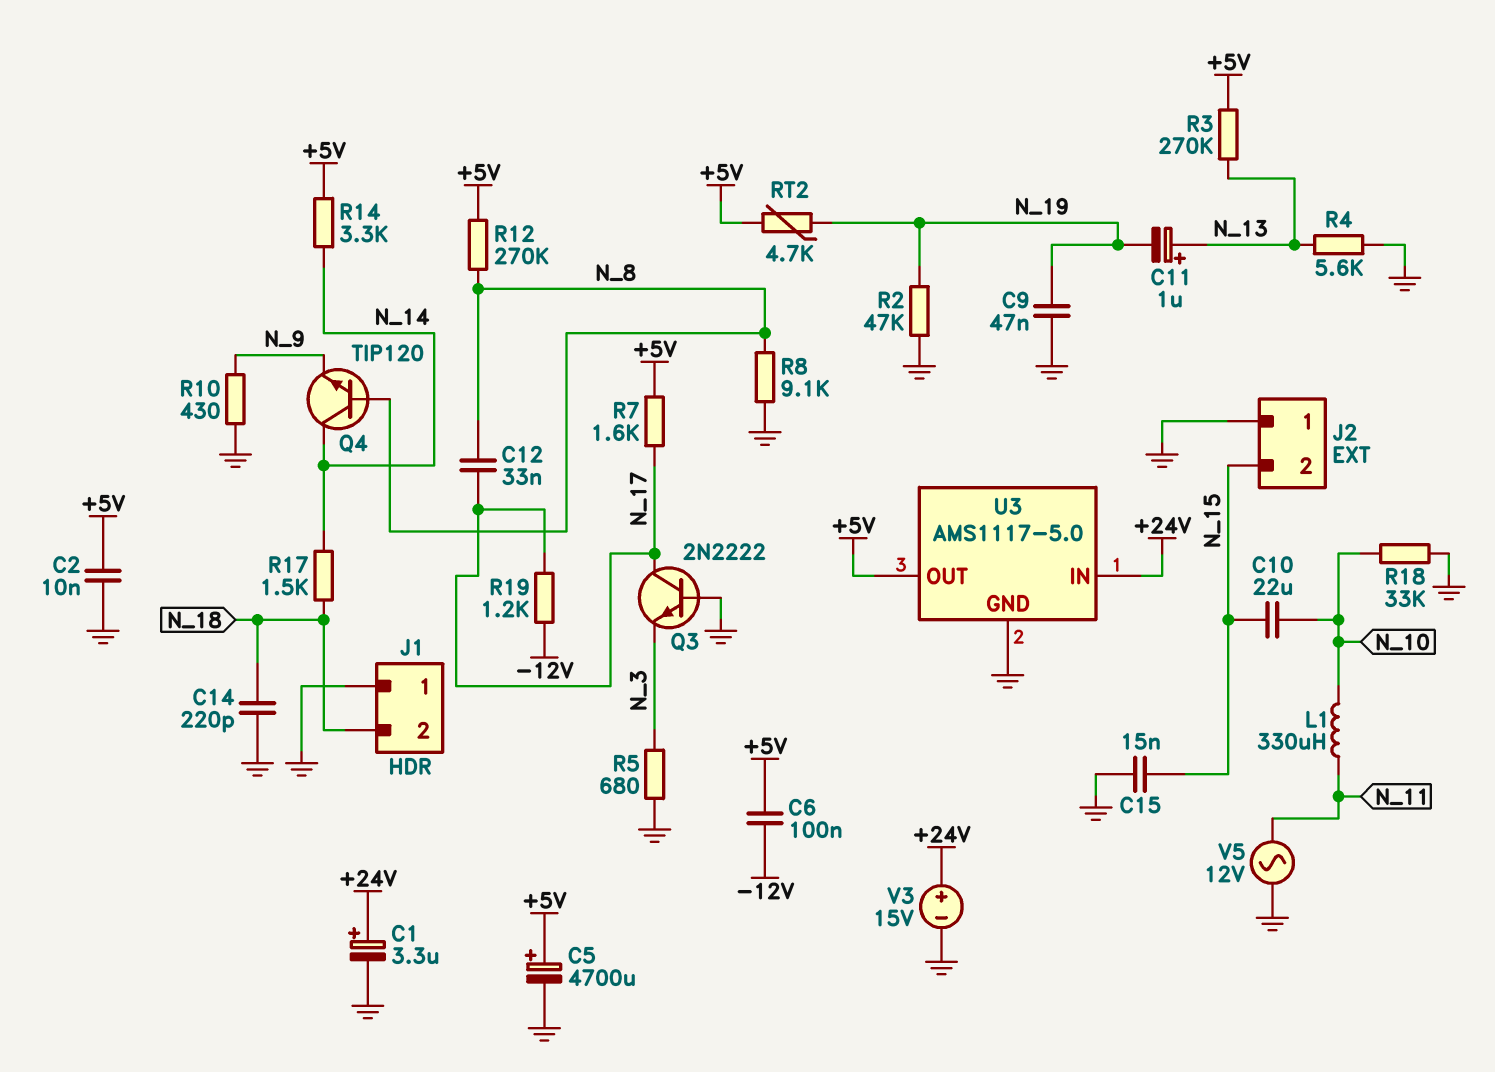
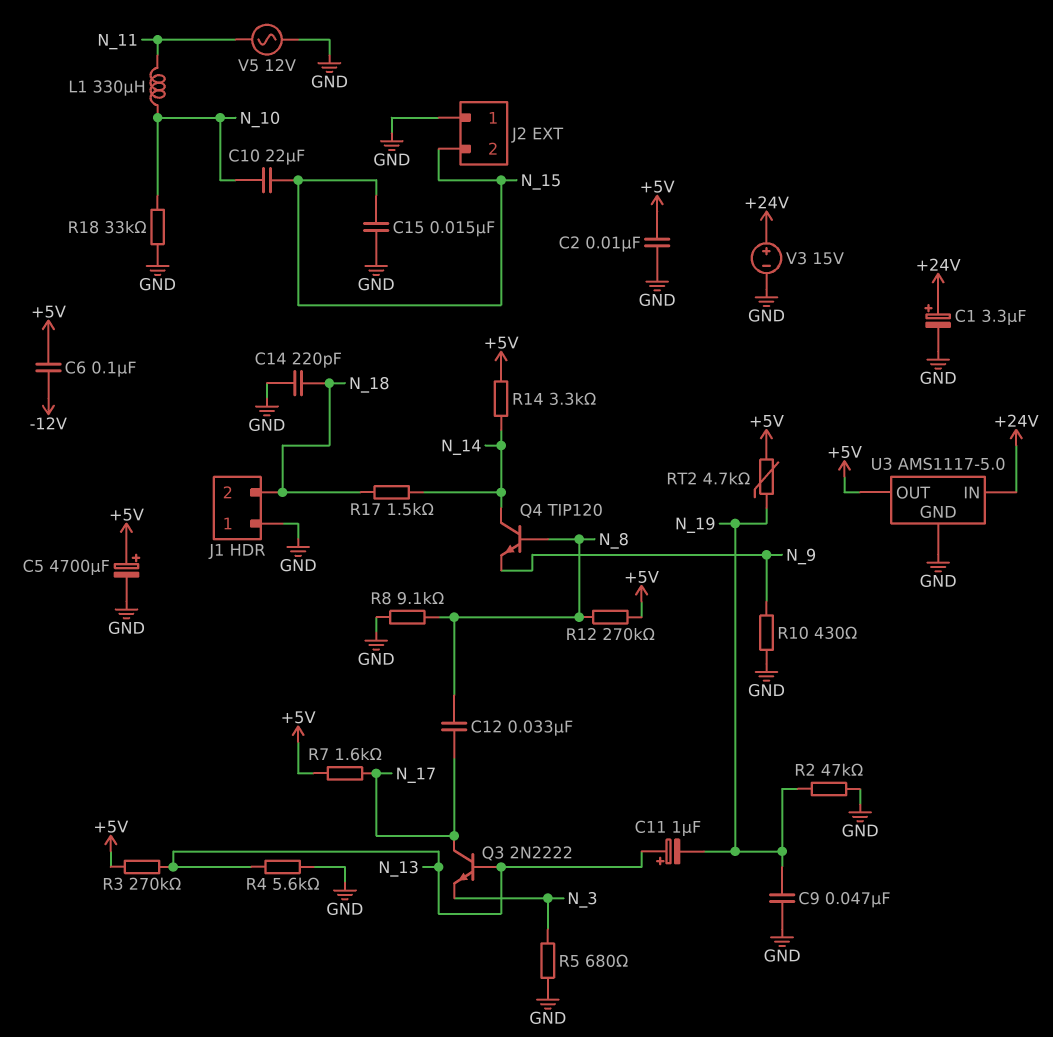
Q3: NPN 2N2222 (B GND, C N_17, E N_3) -> NPN 2N2222 (B N_13, C N_17, E N_3)
R19: 1.2k (-12V, N_17) -> none

